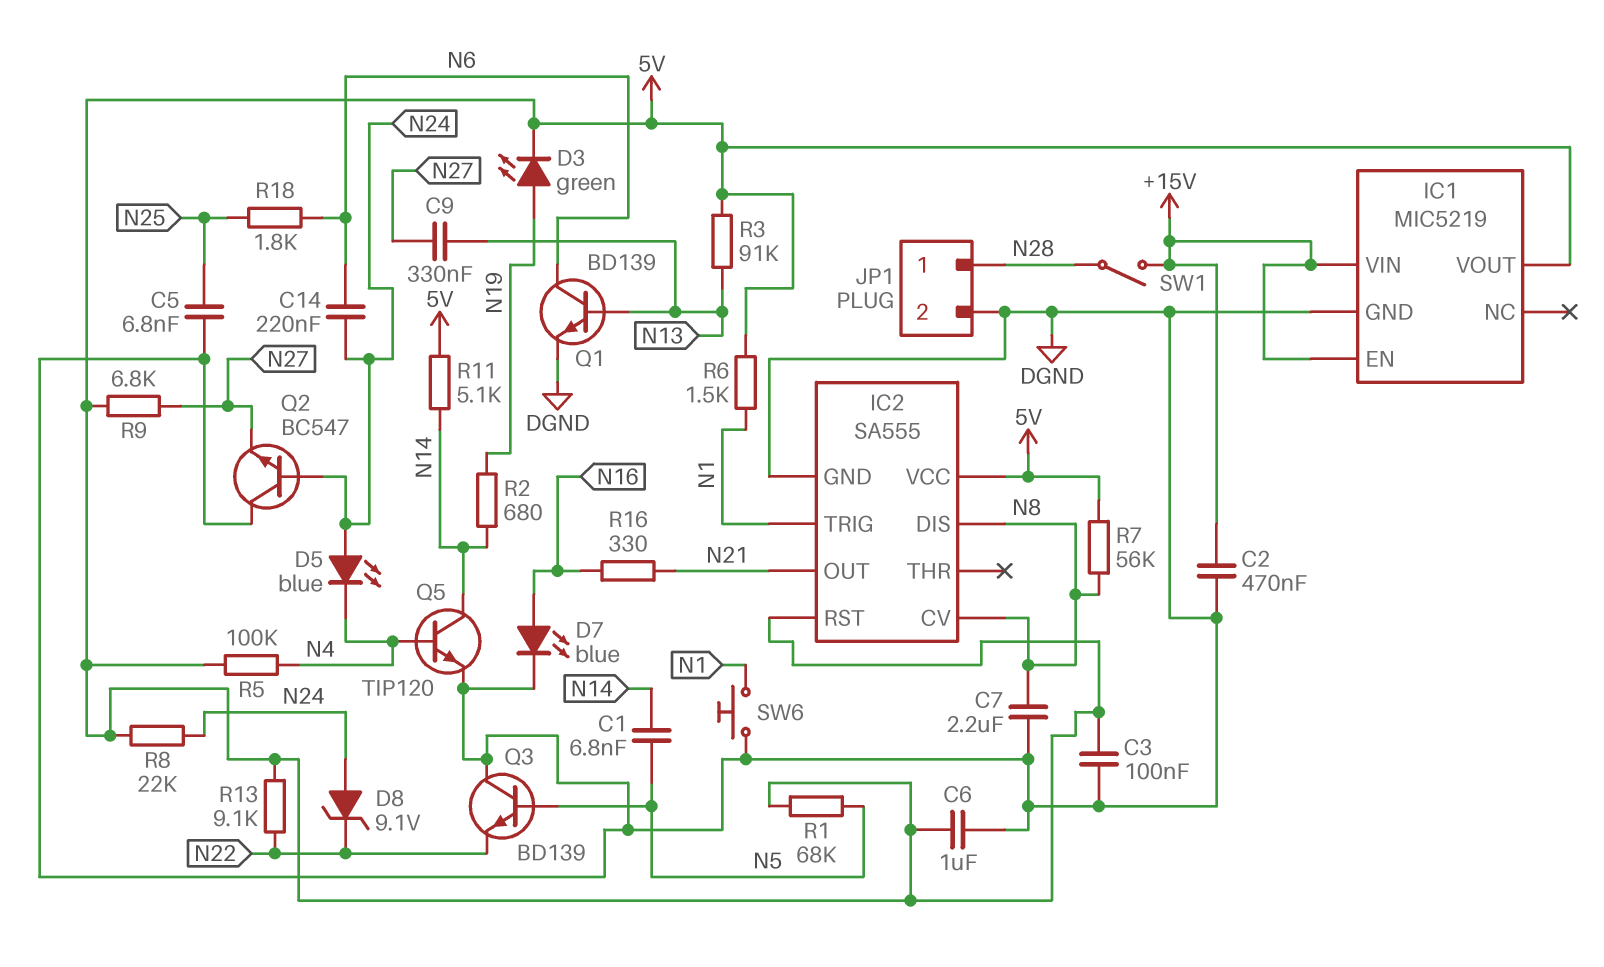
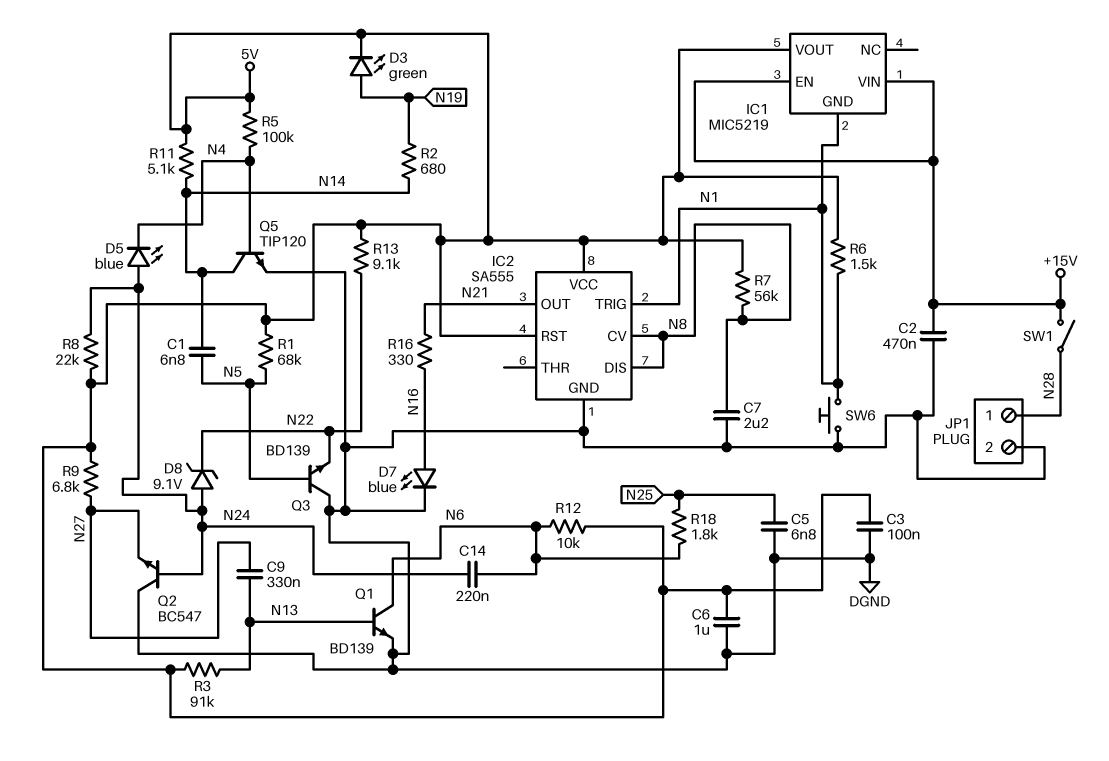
IC1 pin GND: DGND -> N1
R12: none -> 10k (5V, N6)

